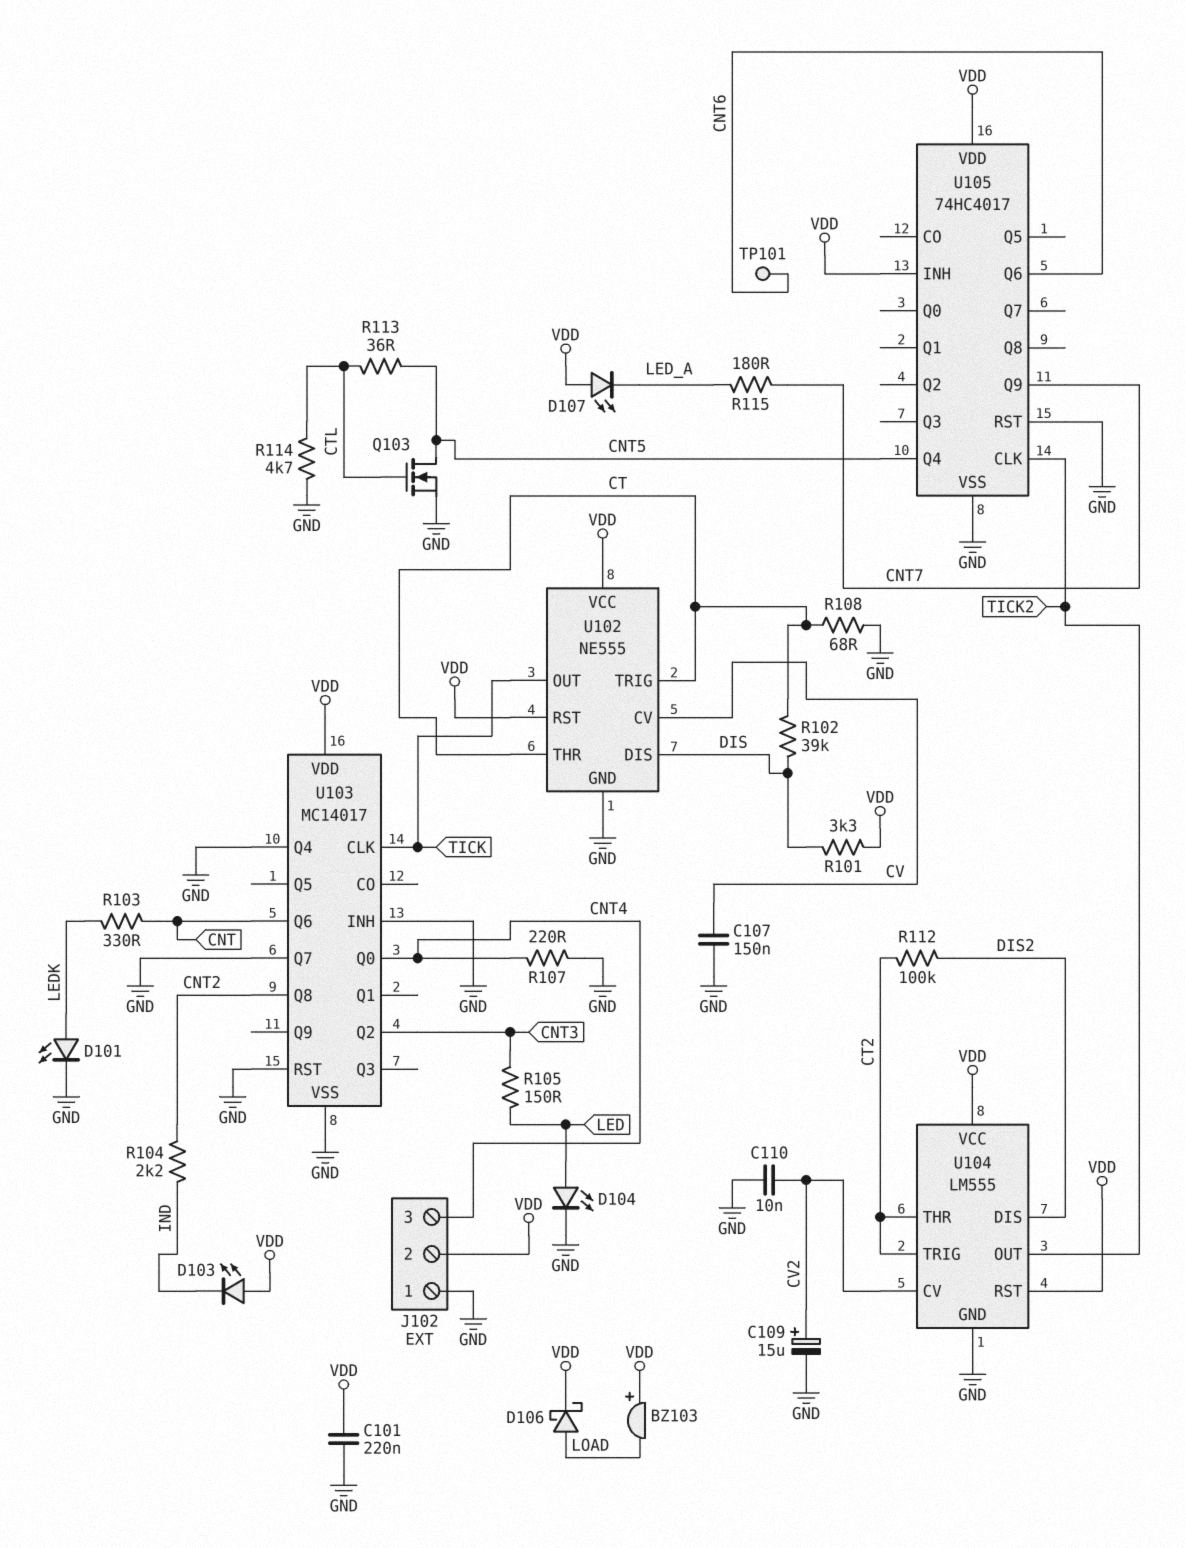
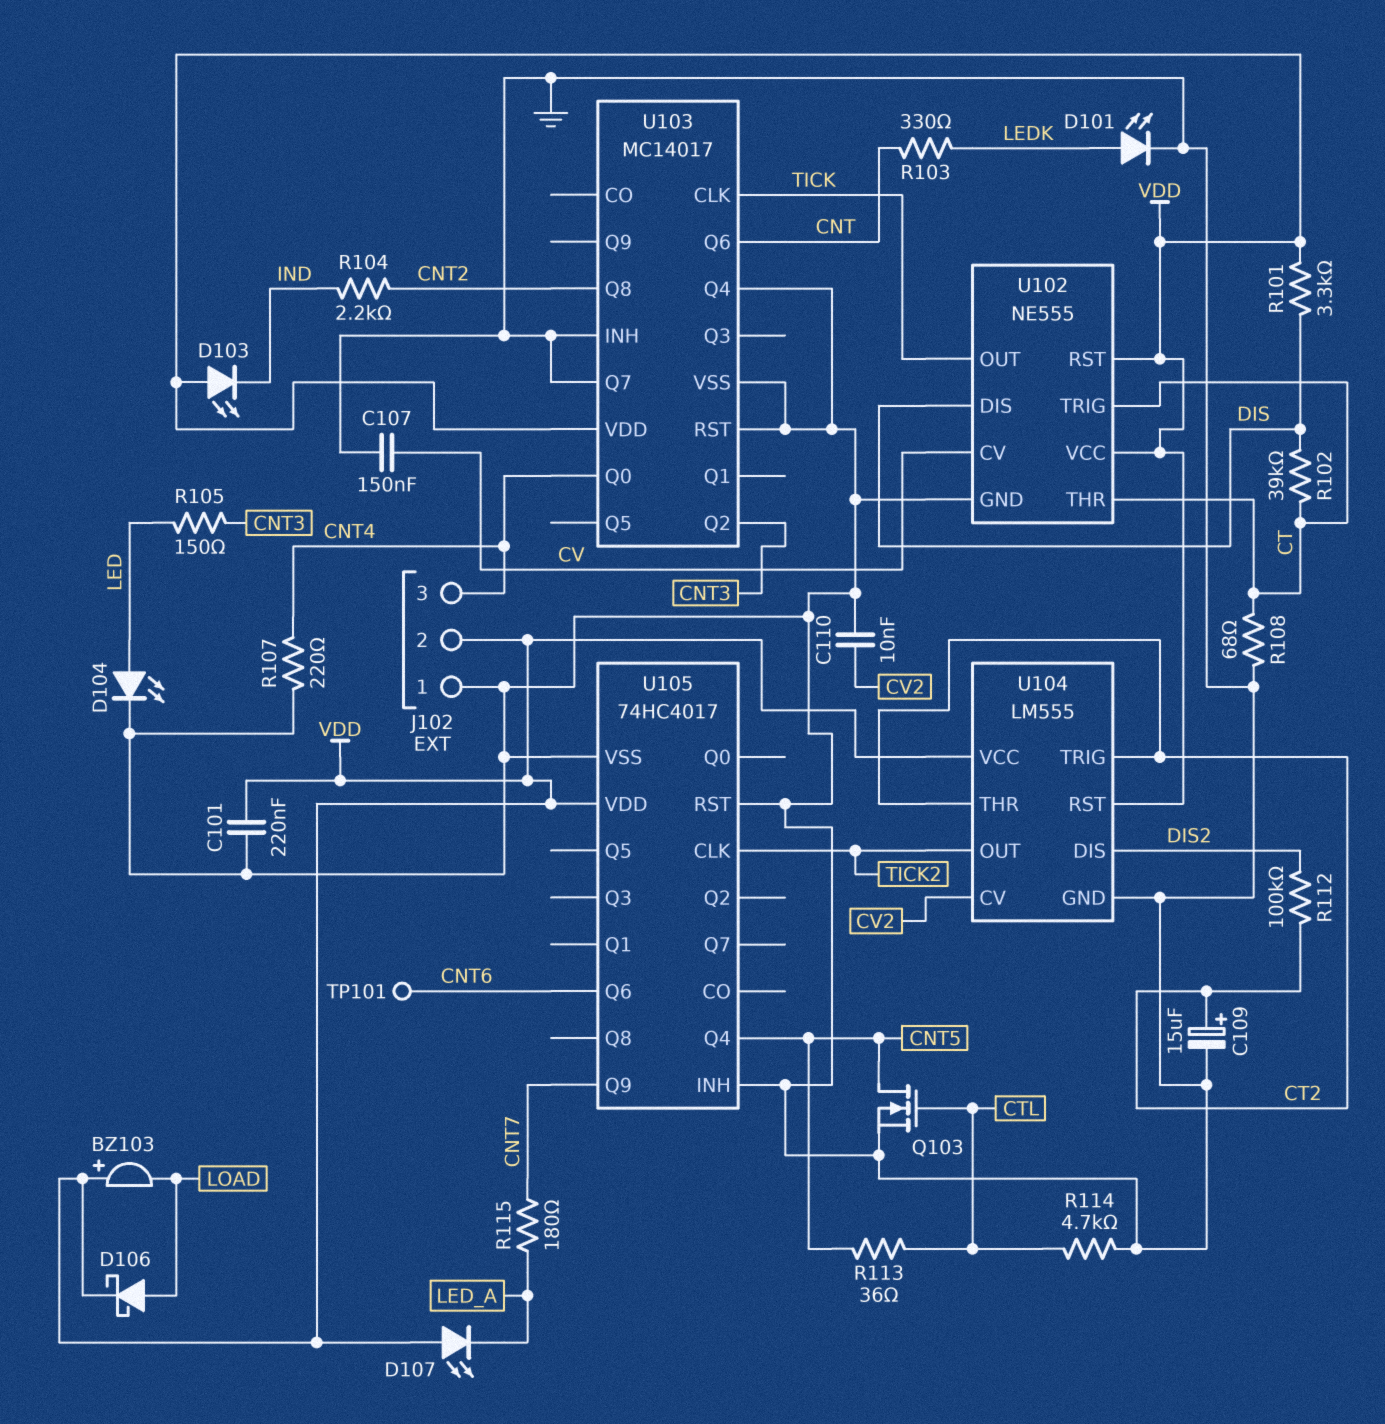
C109: 15uF (plus CV2, minus GND) -> 15uF (plus CT2, minus GND)
U105 pin INH: VDD -> GND

